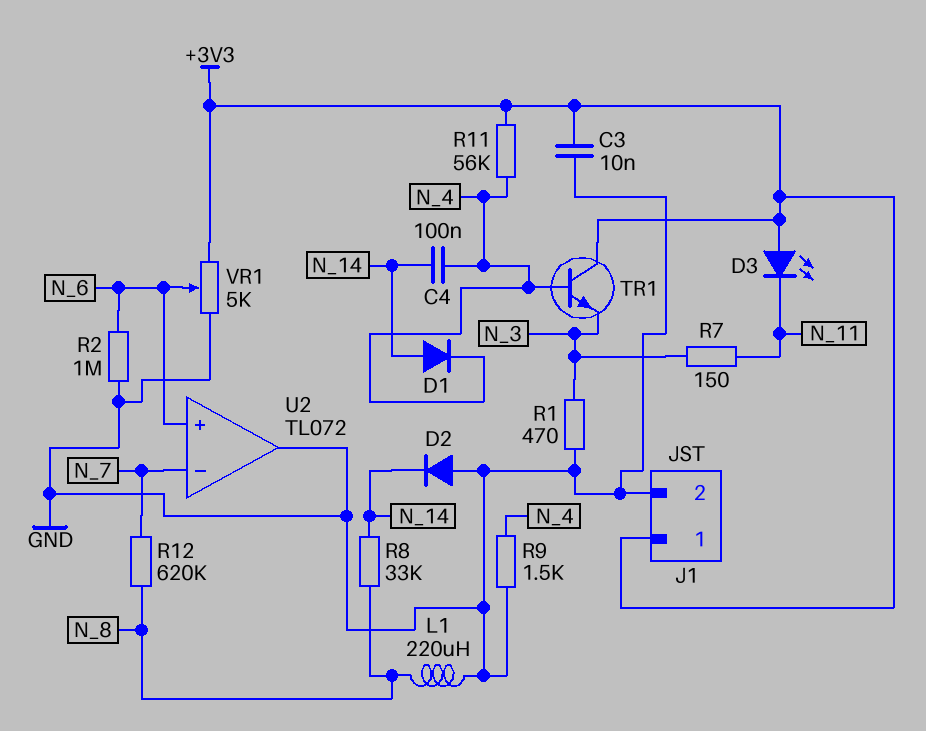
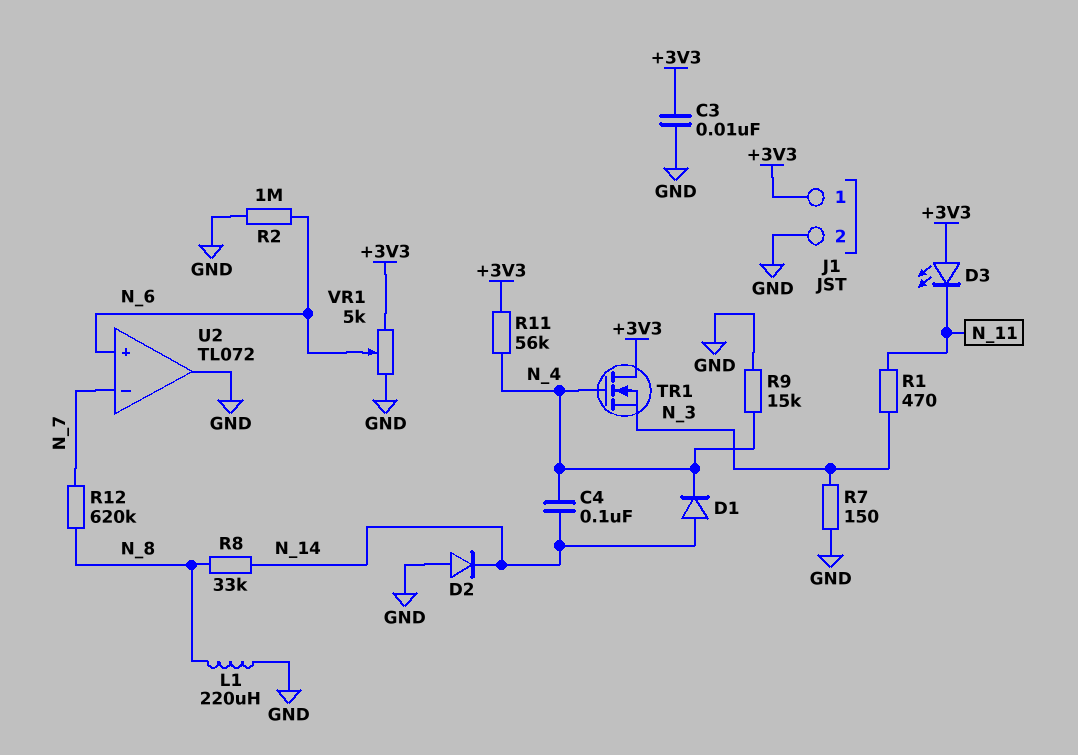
R1: 470 (GND, N_3) -> 470 (N_3, N_11)
R7: 150 (N_3, N_11) -> 150 (GND, N_3)
R9: 1.5k (GND, N_4) -> 15k (GND, N_4)
TR1: NPN (B N_4, C +3V3, E N_3) -> NMOS (G N_4, D +3V3, S N_3)

